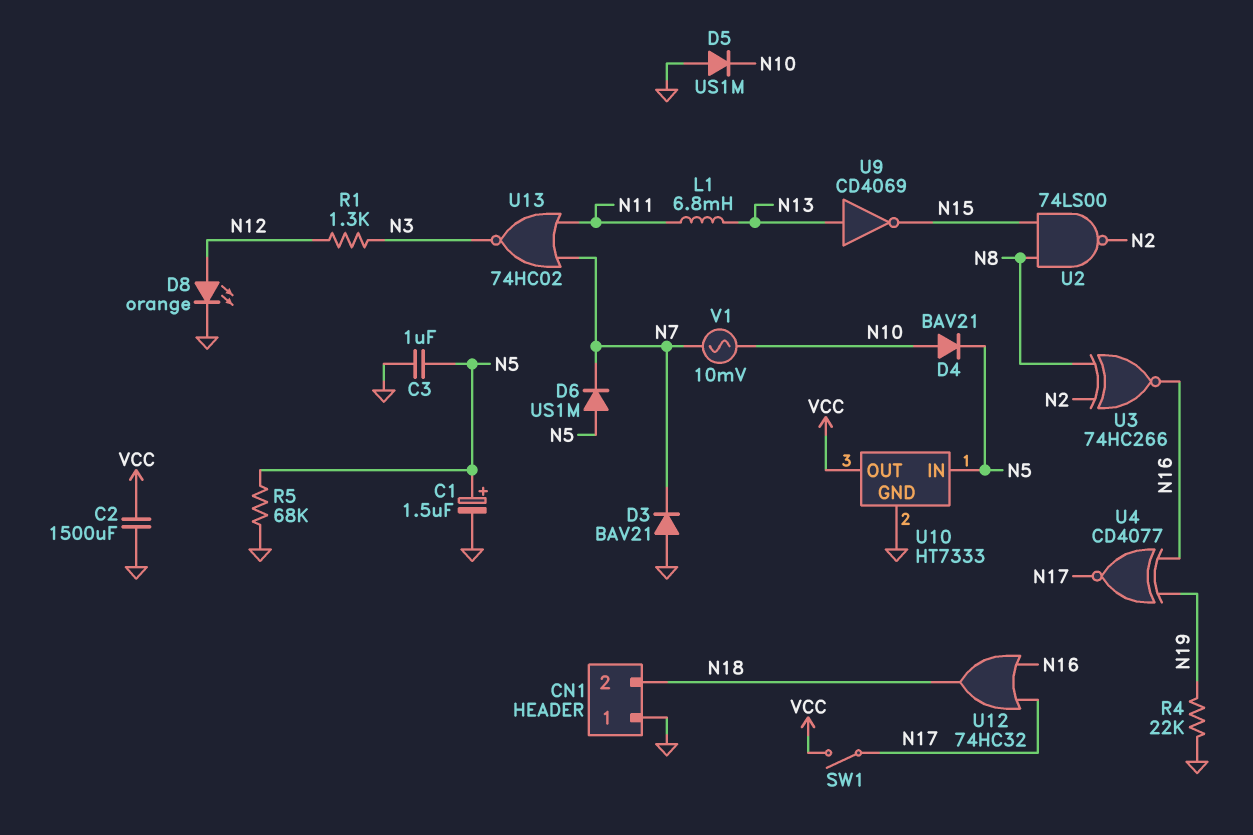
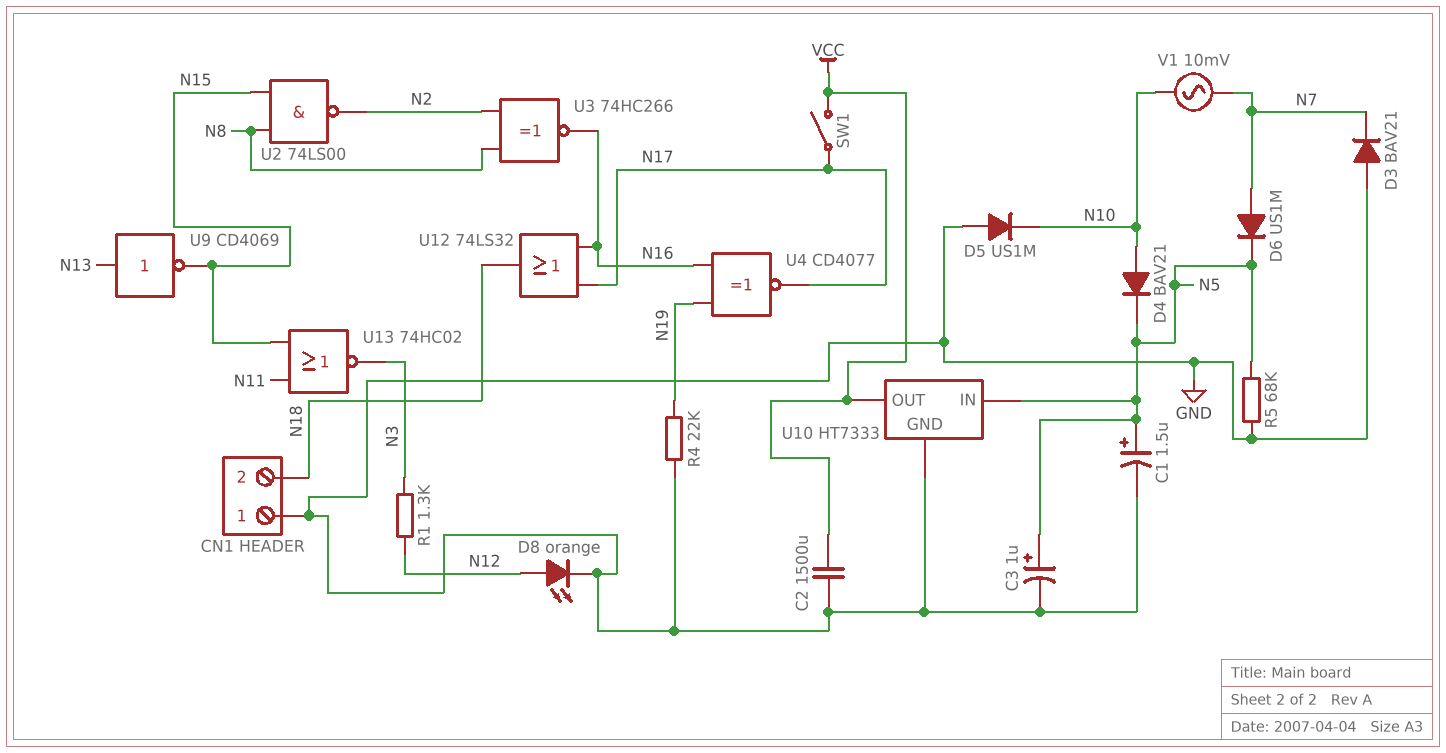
C3: 1uF (GND, N5) -> 1uF (plus N5, minus GND)
D6: diode US1M (A N5, K N7) -> diode US1M (A N7, K N5)
L1: 6.8mH (N11, N13) -> none
U12: OR 74HC32 (in N16, in N17, out N18) -> OR 74LS32 (in N16, in N17, out N18)
U13: NOR 74HC02 (in N7, in N11, out N3) -> NOR 74HC02 (in N11, in N15, out N3)

